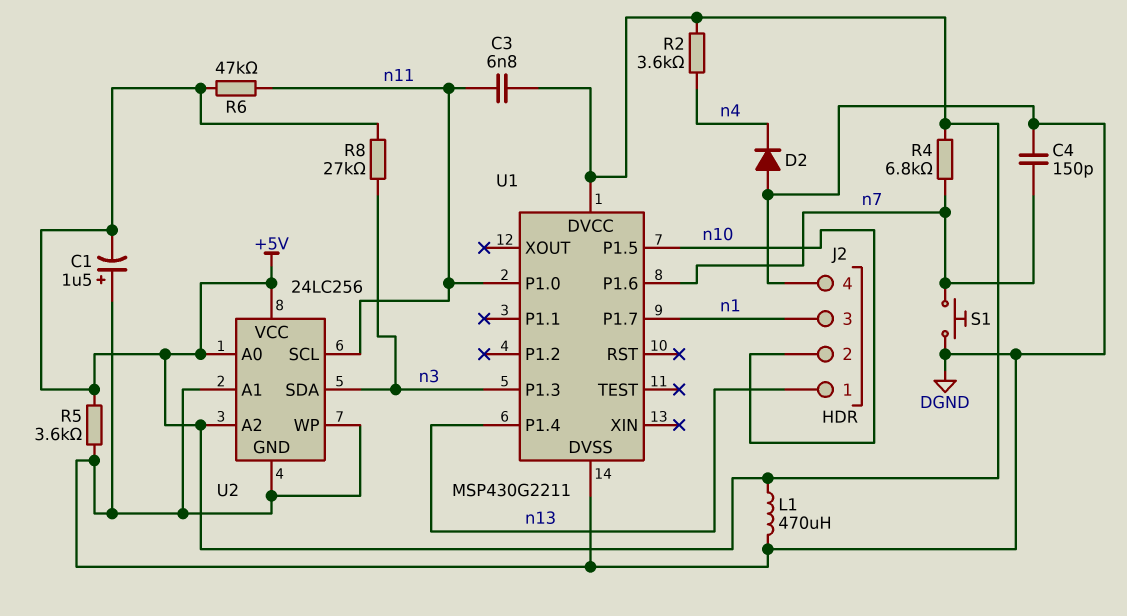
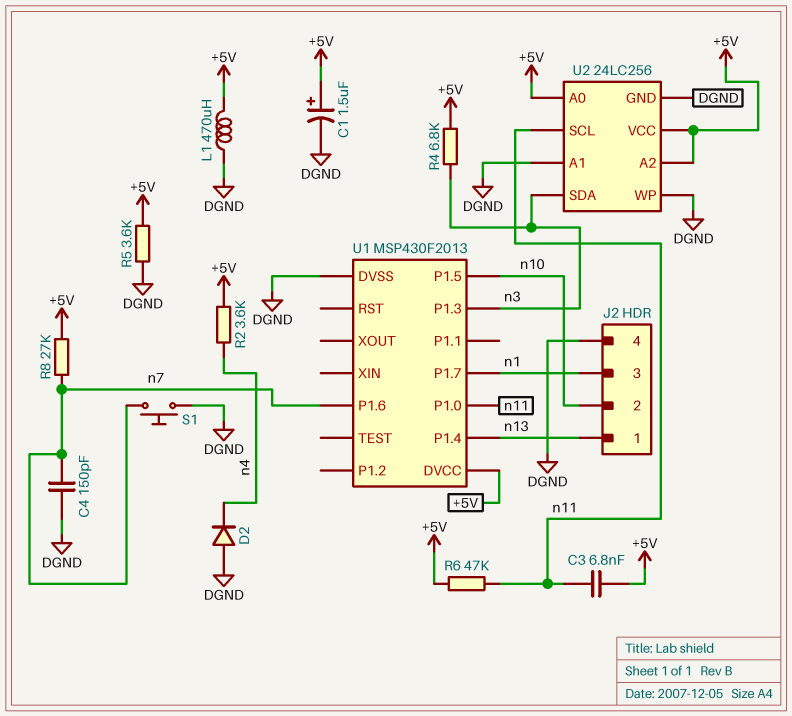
C1: 1.5uF (plus DGND, minus +5V) -> 1.5uF (plus +5V, minus DGND)
R4: 6.8k (+5V, n7) -> 6.8k (+5V, n3)
R8: 27k (+5V, n3) -> 27k (+5V, n7)
U1: MSP430G2211 -> MSP430F2013

